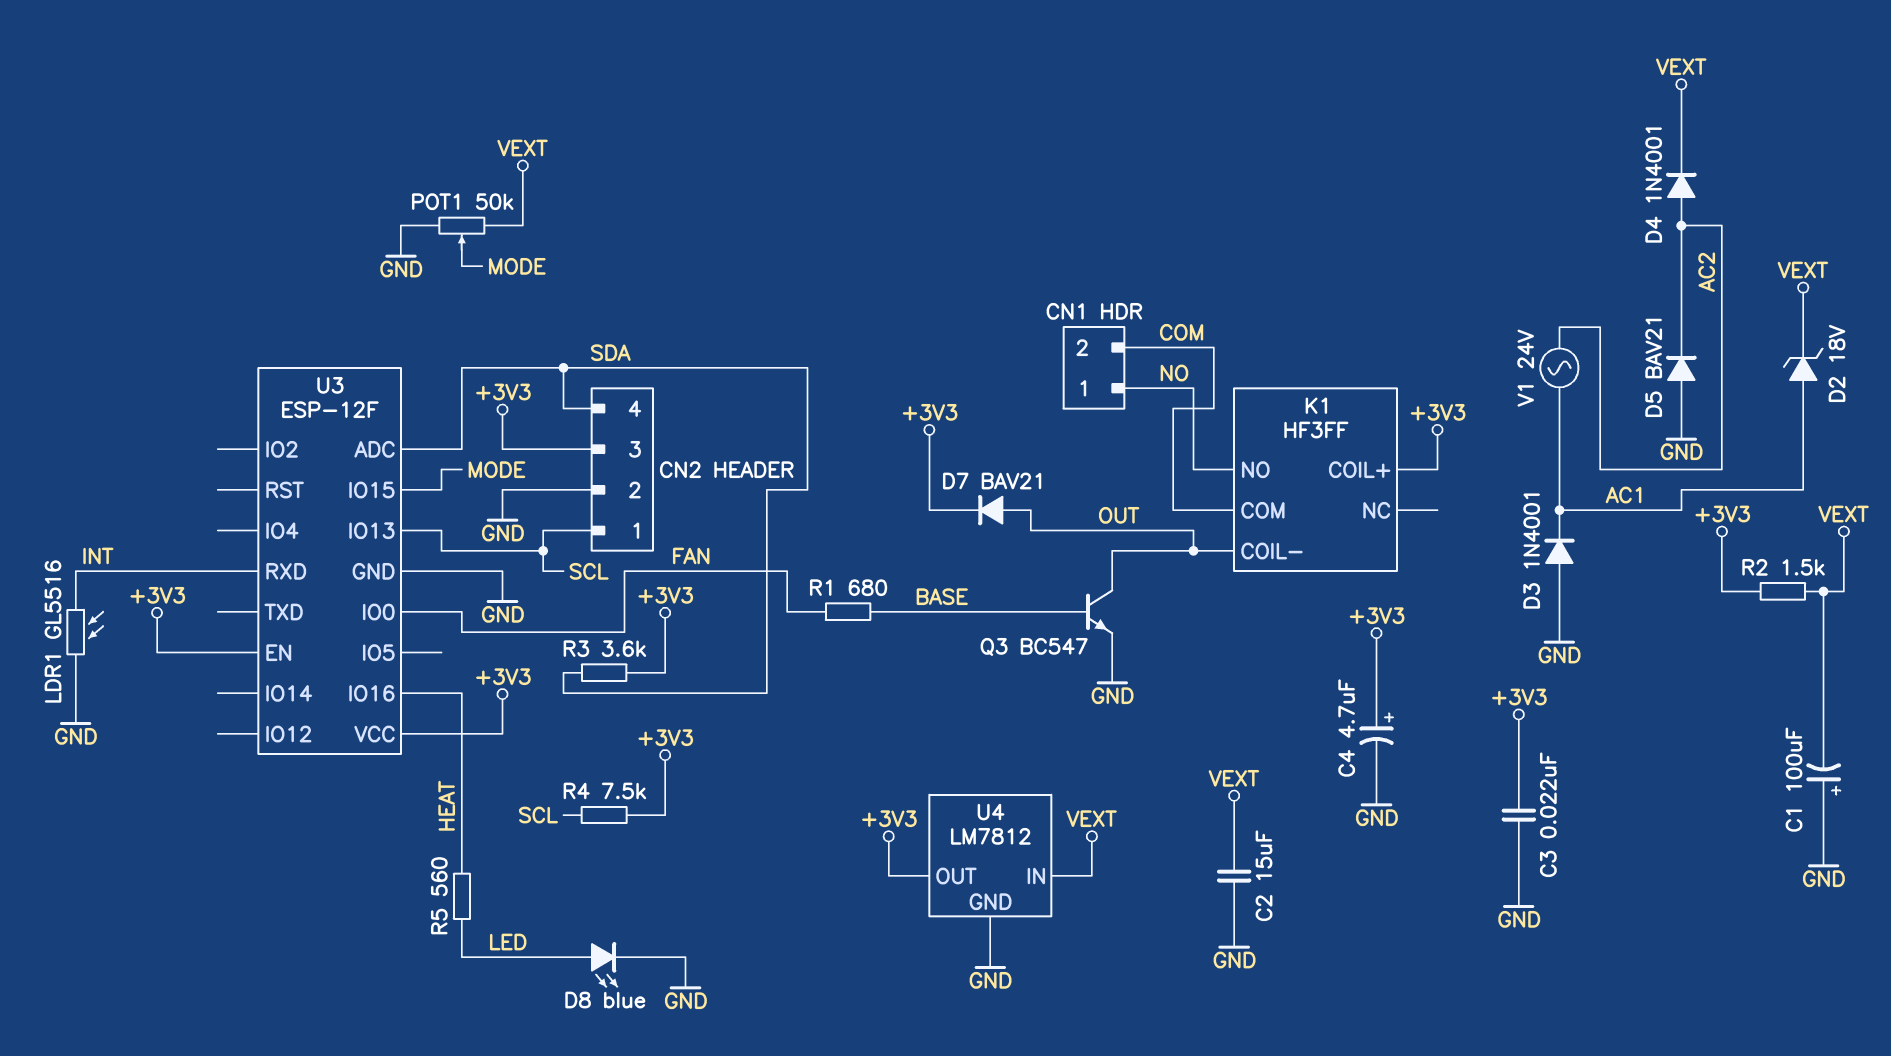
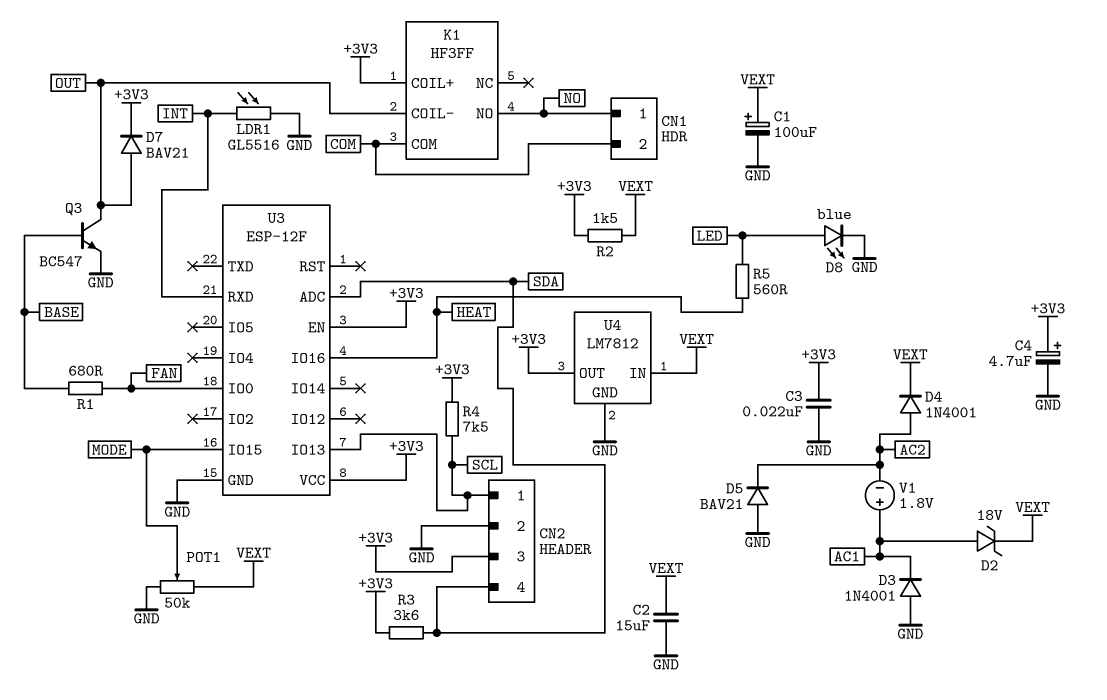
C1: 100uF (plus GND, minus VEXT) -> 100uF (plus VEXT, minus GND)
V1: AC 24V (AC1, AC2) -> 1.8V (plus AC1, minus AC2)

